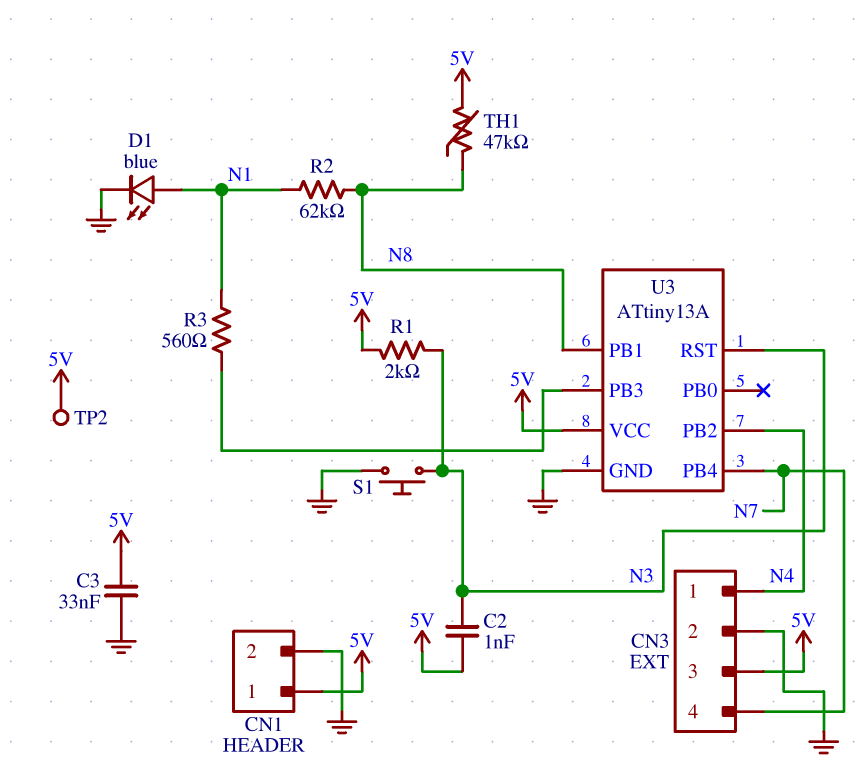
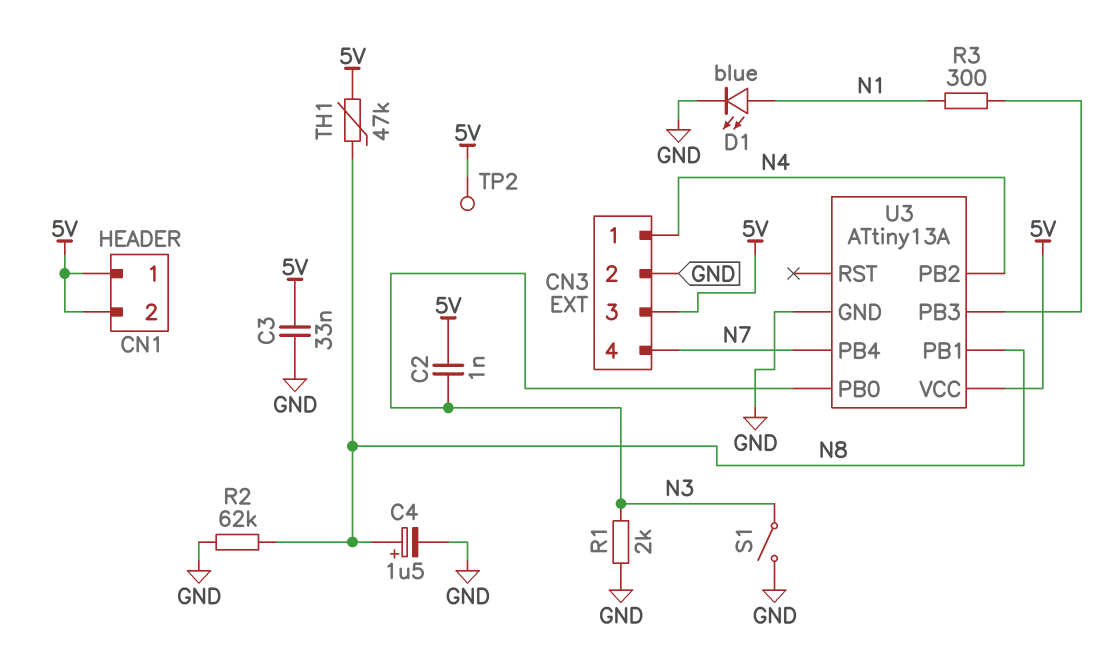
C4: none -> 1.5uF (plus N8, minus GND)
CN1 pin 2: GND -> 5V
R1: 2k (5V, N3) -> 2k (GND, N3)
R2: 62k (N1, N8) -> 62k (GND, N8)
R3: 560 (N1, U3/PB3) -> 300 (N1, U3/PB3)
S1: button (GND, N3) -> switch (GND, N3)
U3 pin PB0: none -> N3
U3 pin RST: N3 -> none

